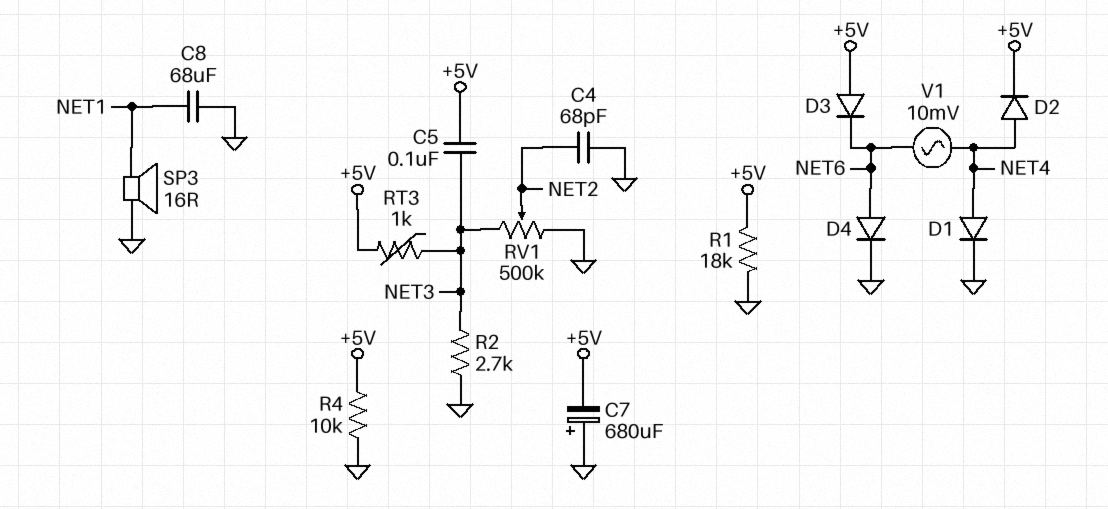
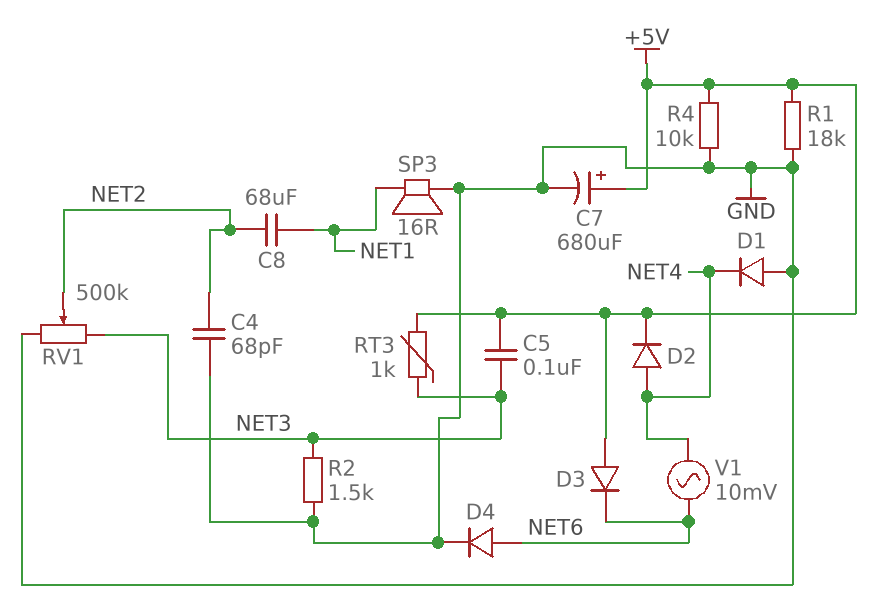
C7: 680uF (plus GND, minus +5V) -> 680uF (plus +5V, minus GND)
C8: 68uF (GND, NET1) -> 68uF (NET1, NET2)
D1: diode (A NET4, K GND) -> diode (A GND, K NET4)
R2: 2.7k (GND, NET3) -> 1.5k (GND, NET3)

